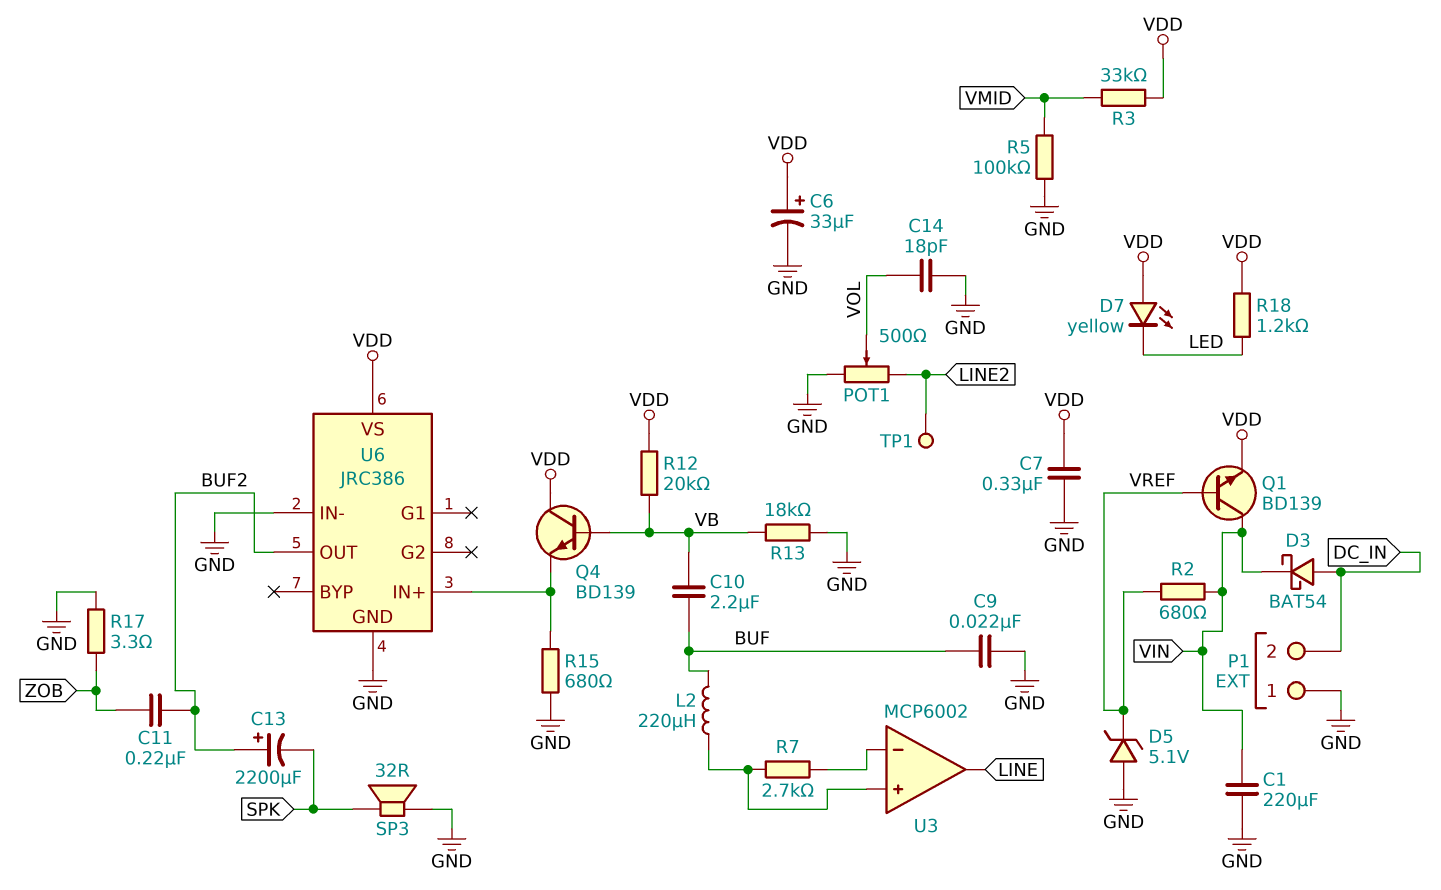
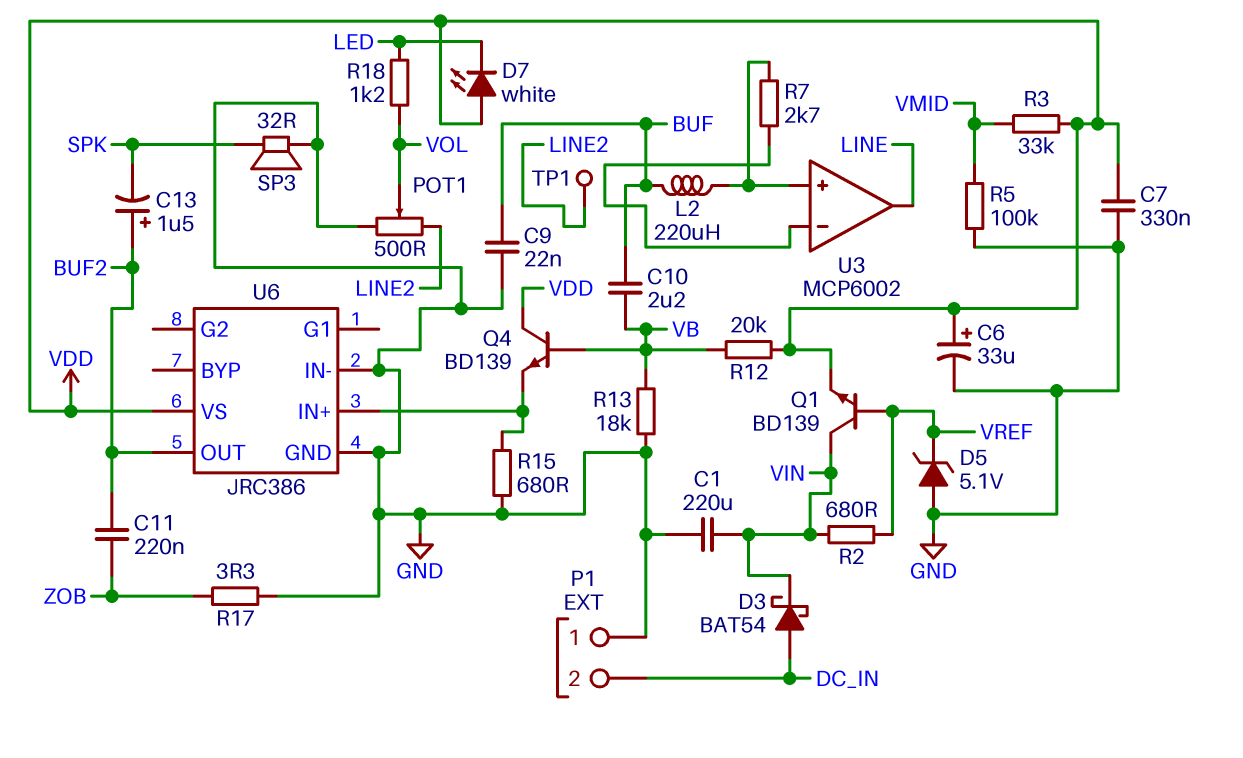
C13: 2200uF (plus BUF2, minus SPK) -> 1.5uF (plus BUF2, minus SPK)
C14: 18pF (GND, VOL) -> none
D7: LED yellow (A VDD, K LED) -> LED white (A VDD, K LED)
R18: 1.2k (LED, VDD) -> 1.2k (LED, VOL)

